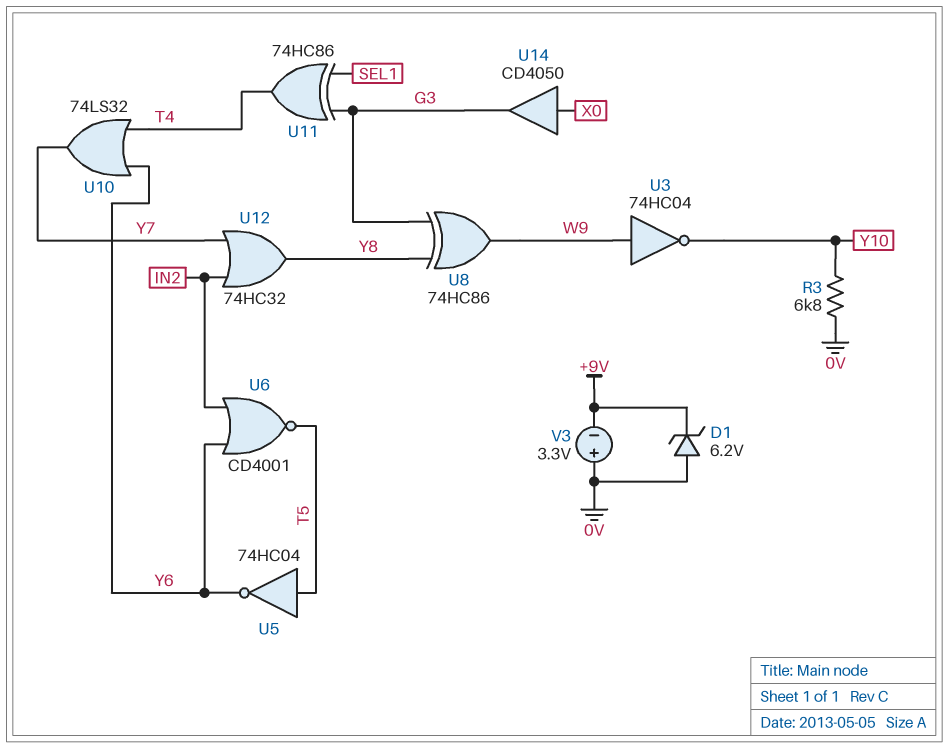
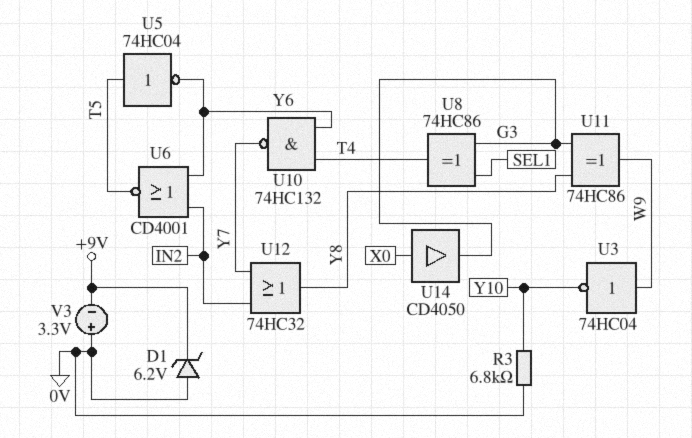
U8: XOR 74HC86 (in G3, in Y8, out W9) -> XOR 74HC86 (in G3, in SEL1, out T4)
U10: OR 74LS32 (in T4, in Y6, out Y7) -> NAND 74HC132 (in T4, in Y6, out Y7)
U11: XOR 74HC86 (in G3, in SEL1, out T4) -> XOR 74HC86 (in G3, in Y8, out W9)

